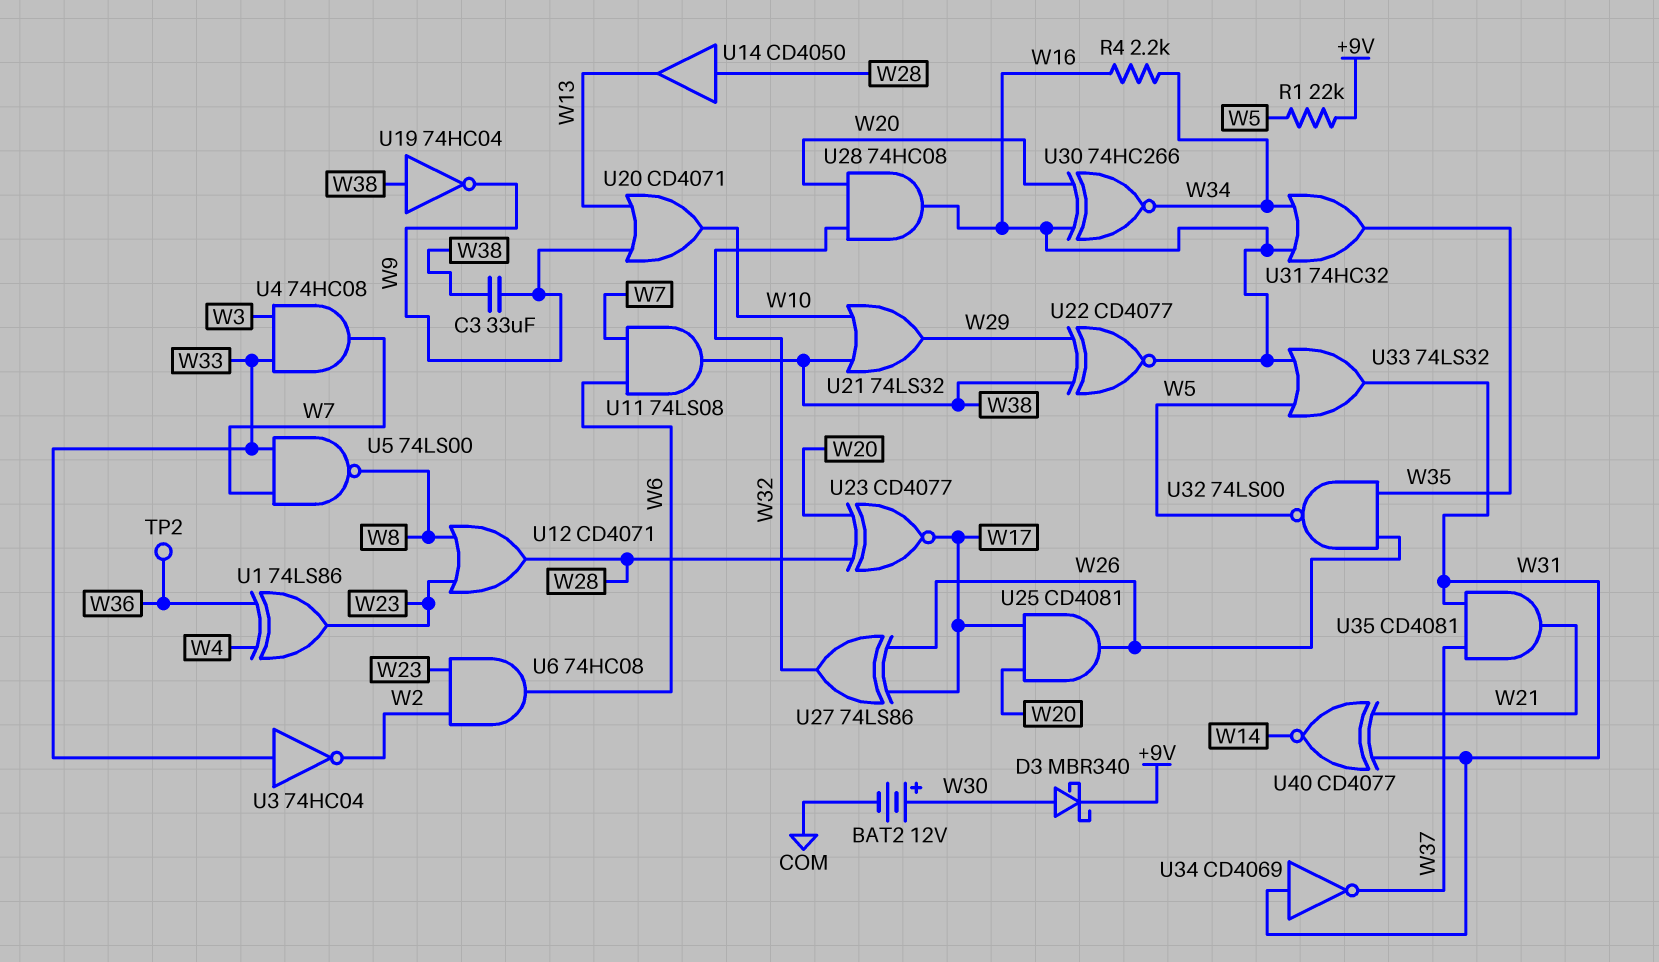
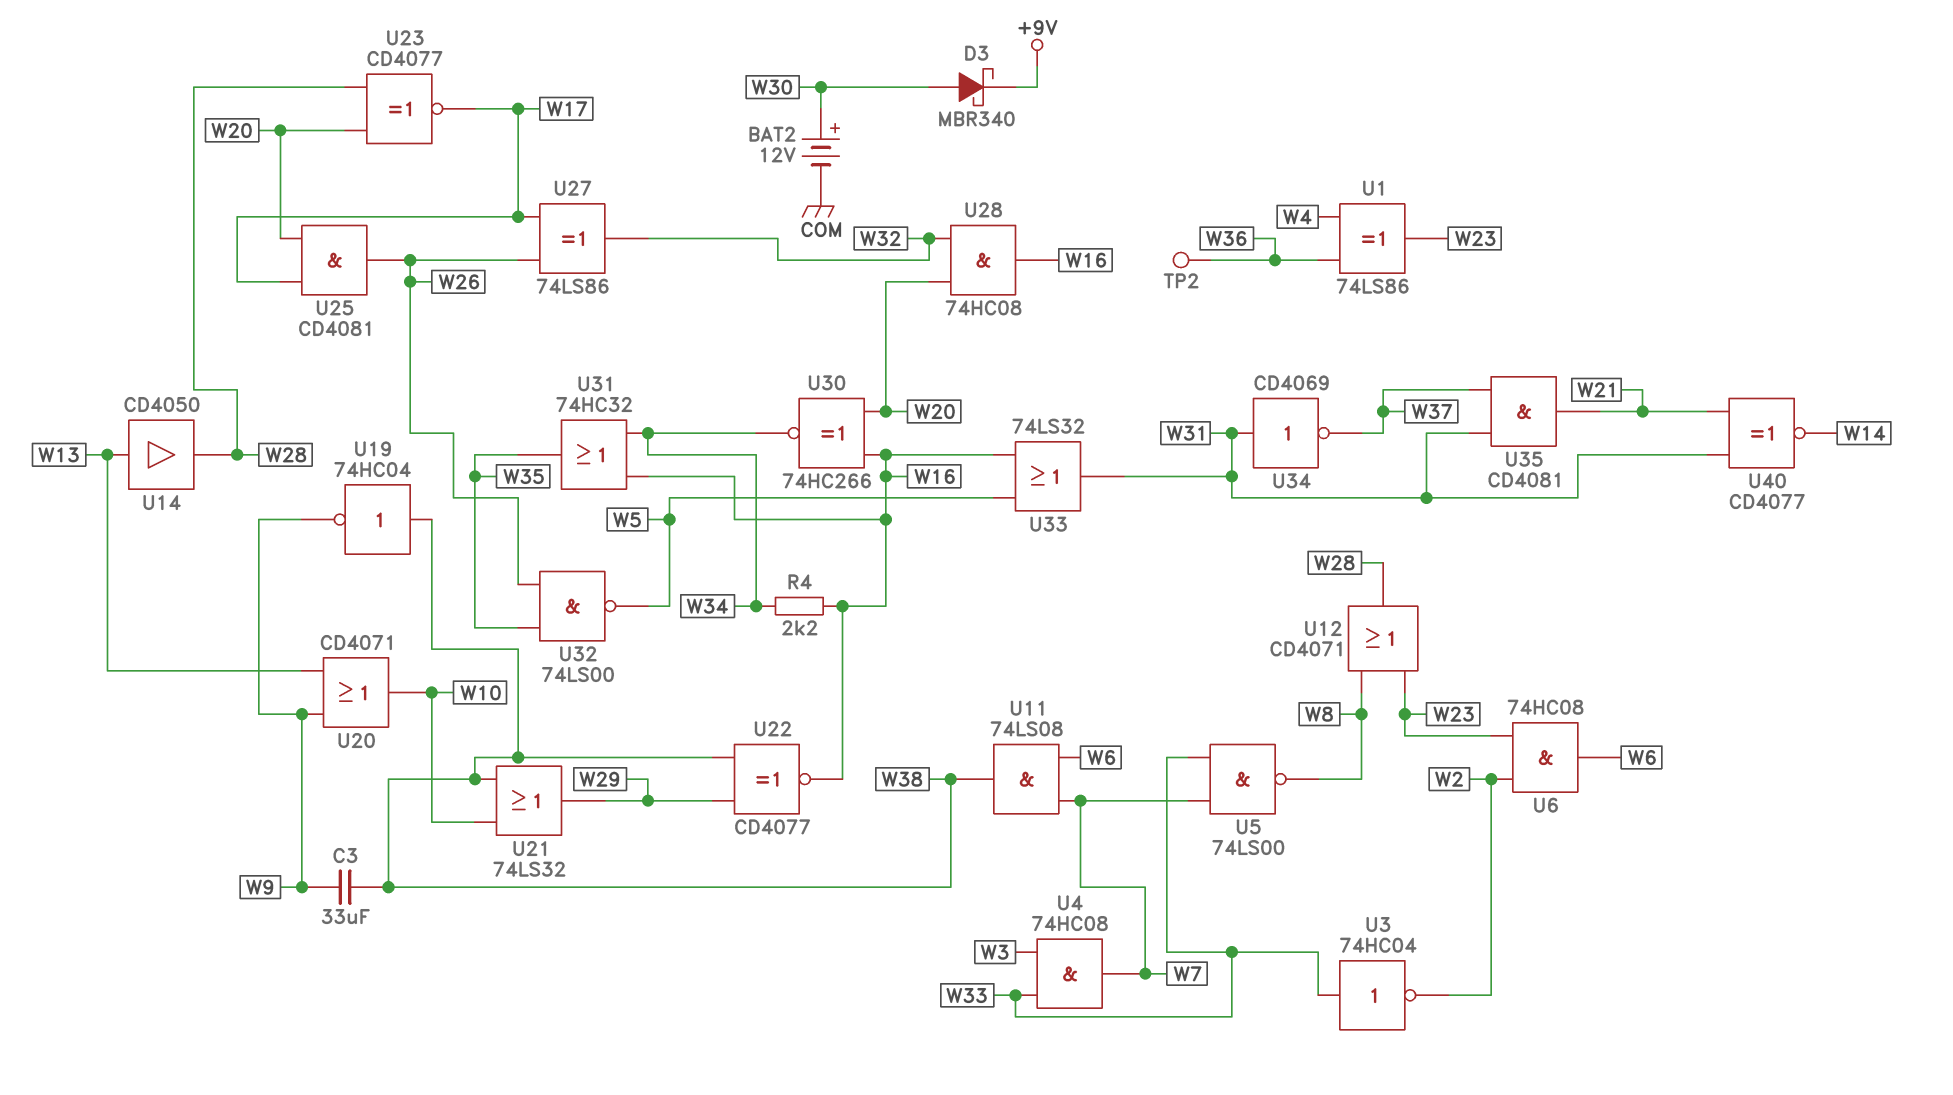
R1: 22k (+9V, W5) -> none
U14: buffer CD4050 (in W28, out W13) -> buffer CD4050 (in W13, out W28)

